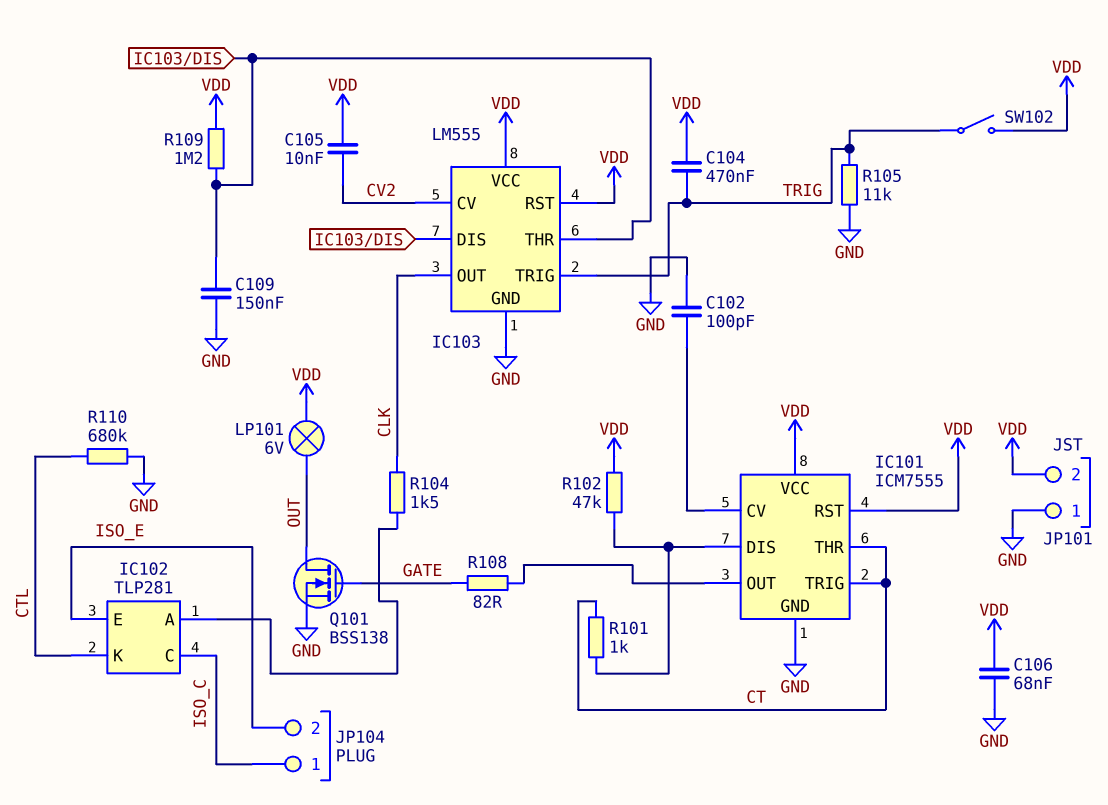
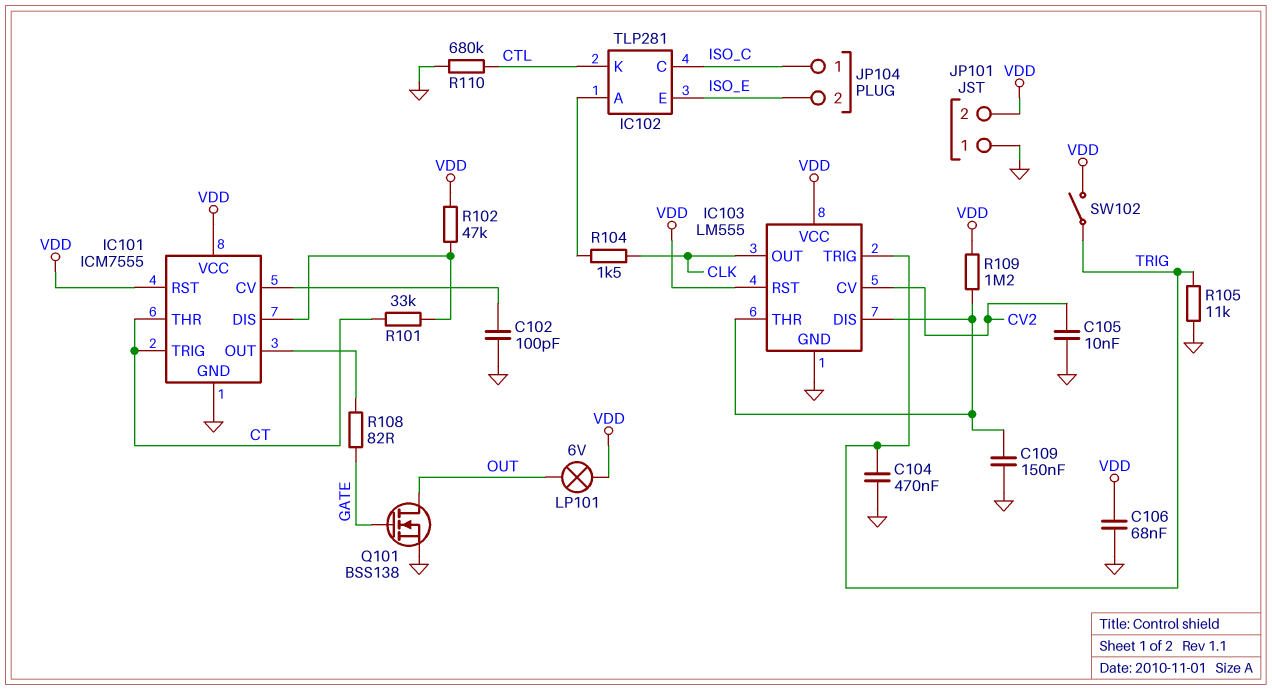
C104: 470nF (TRIG, VDD) -> 470nF (GND, TRIG)
C105: 10nF (CV2, VDD) -> 10nF (CV2, GND)
R101: 1k (CT, IC101/DIS) -> 33k (CT, IC101/DIS)

